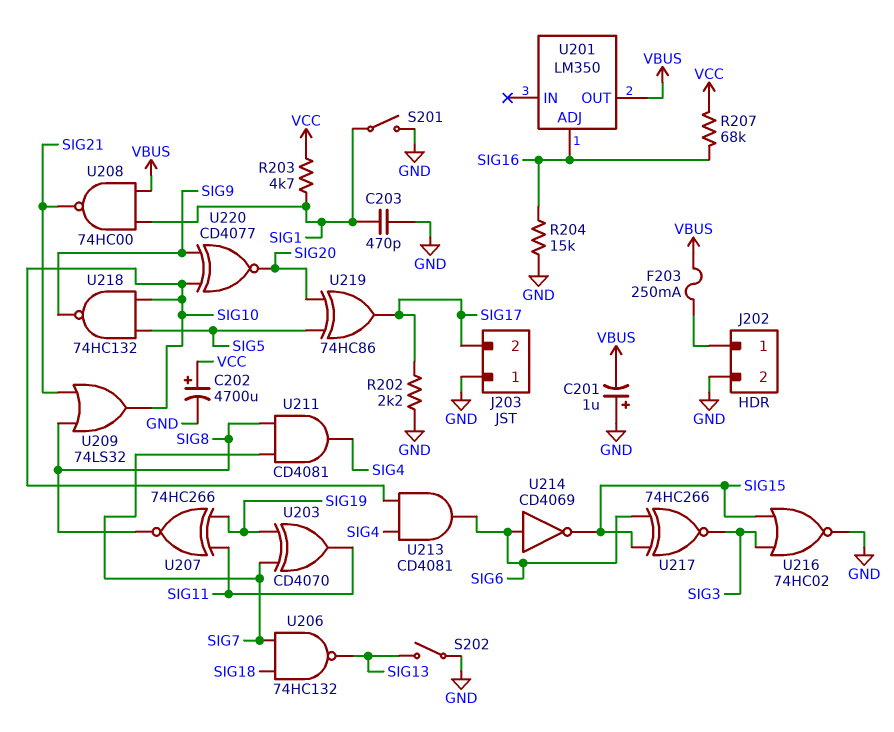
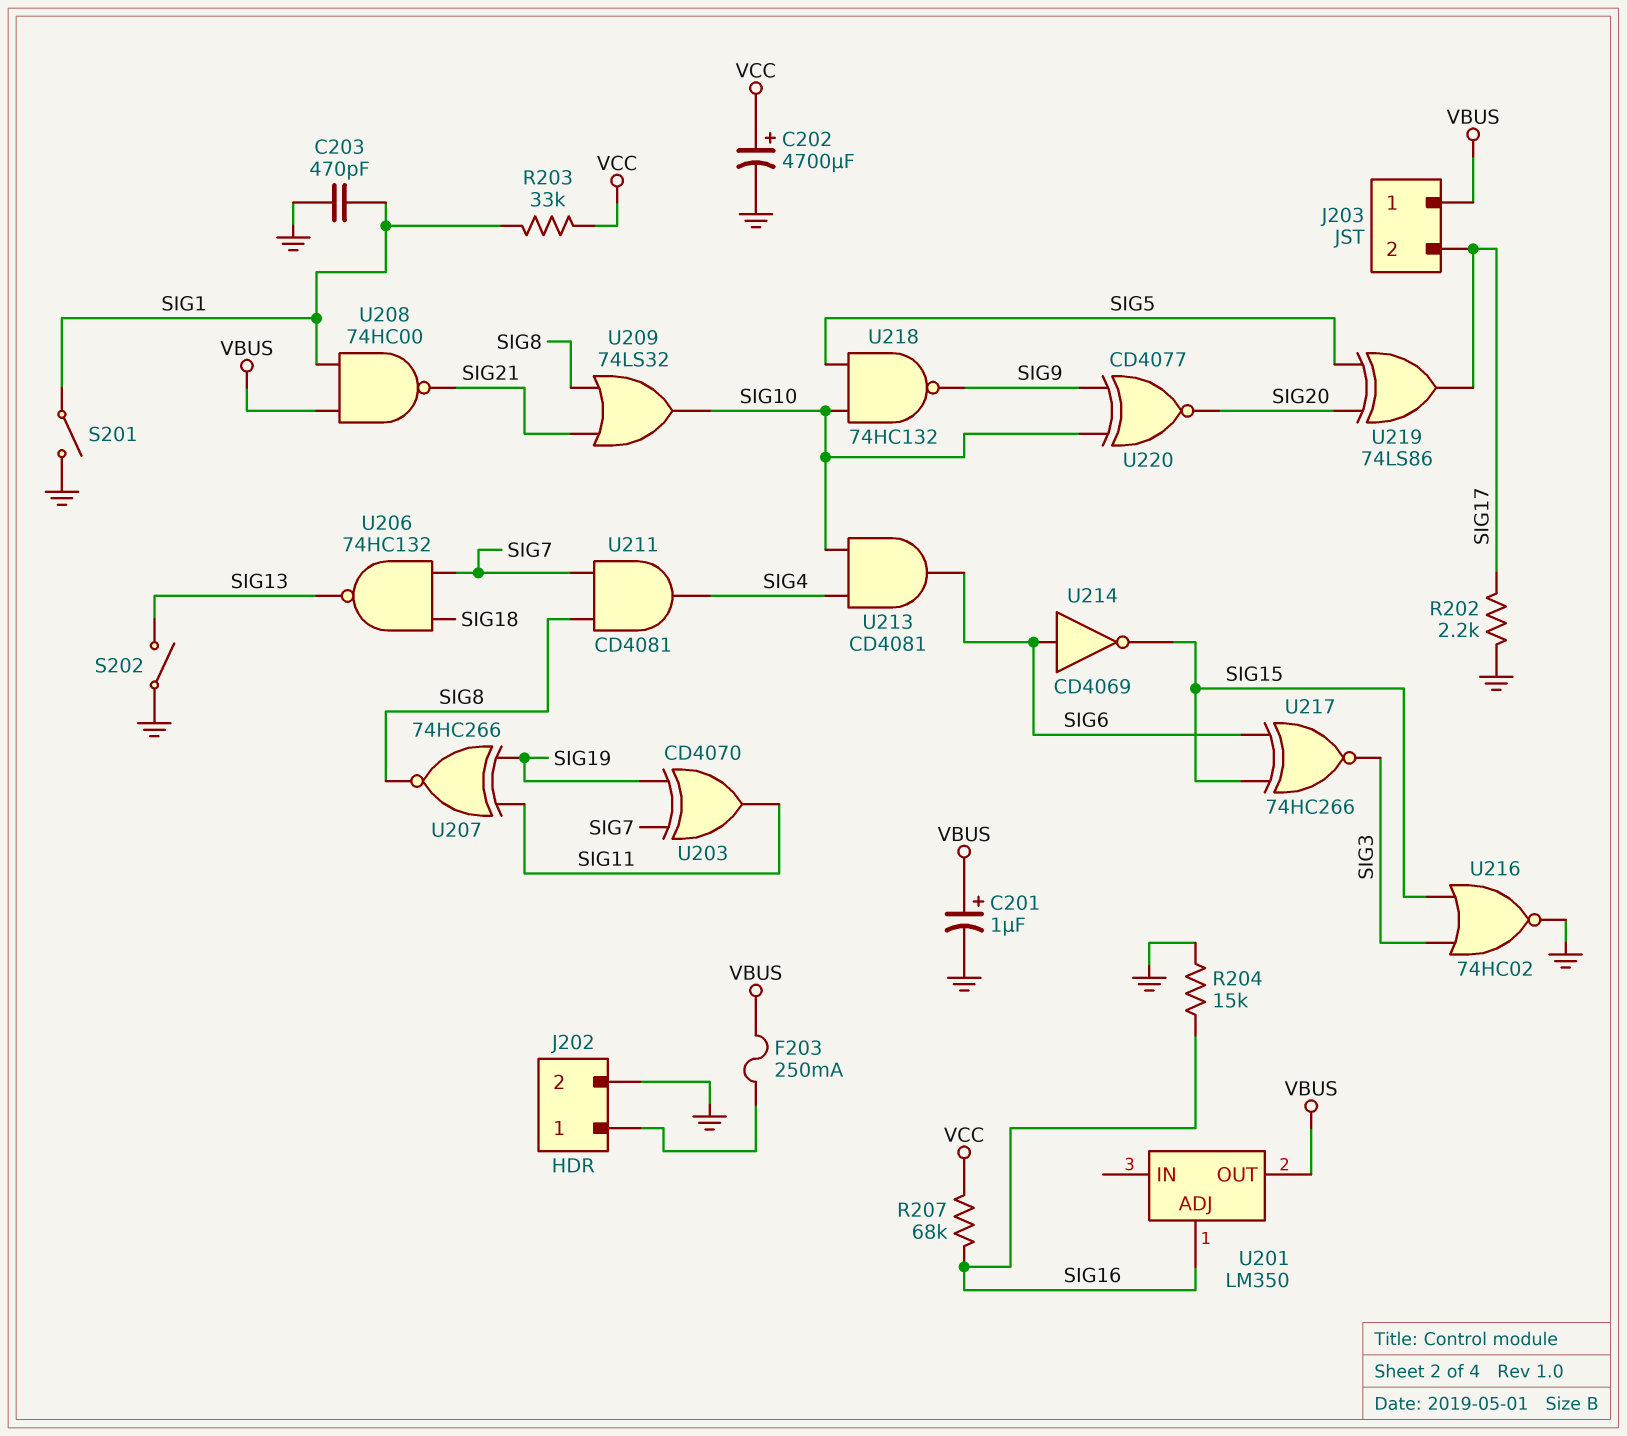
C201: 1uF (plus GND, minus VBUS) -> 1uF (plus VBUS, minus GND)
J203 pin 1: GND -> VBUS
R203: 4.7k (SIG1, VCC) -> 33k (SIG1, VCC)
U219: XOR 74HC86 (in SIG5, in SIG20, out SIG17) -> XOR 74LS86 (in SIG5, in SIG20, out SIG17)

